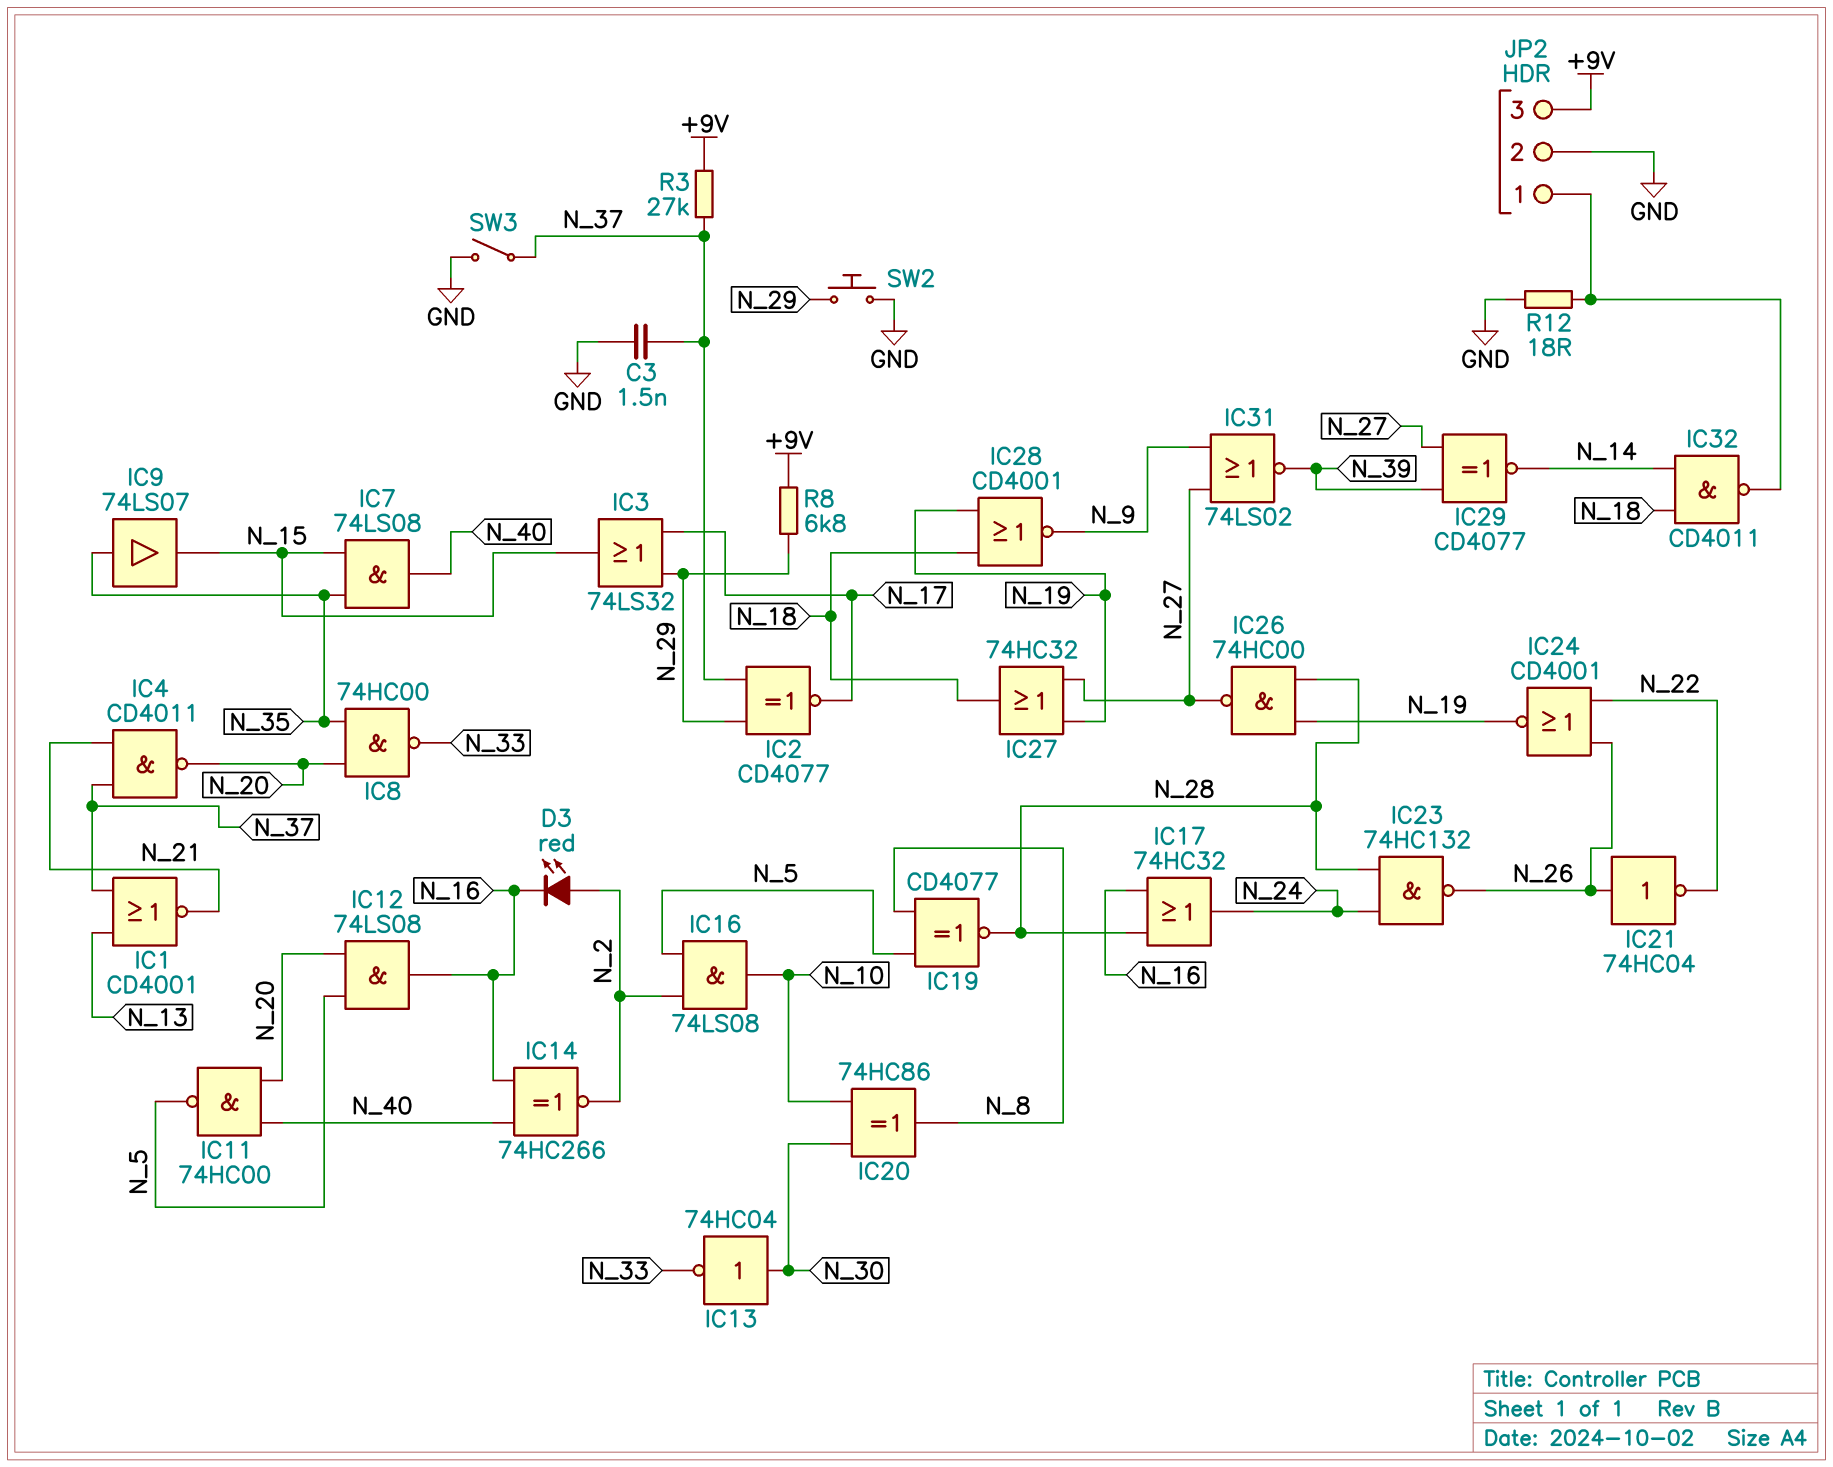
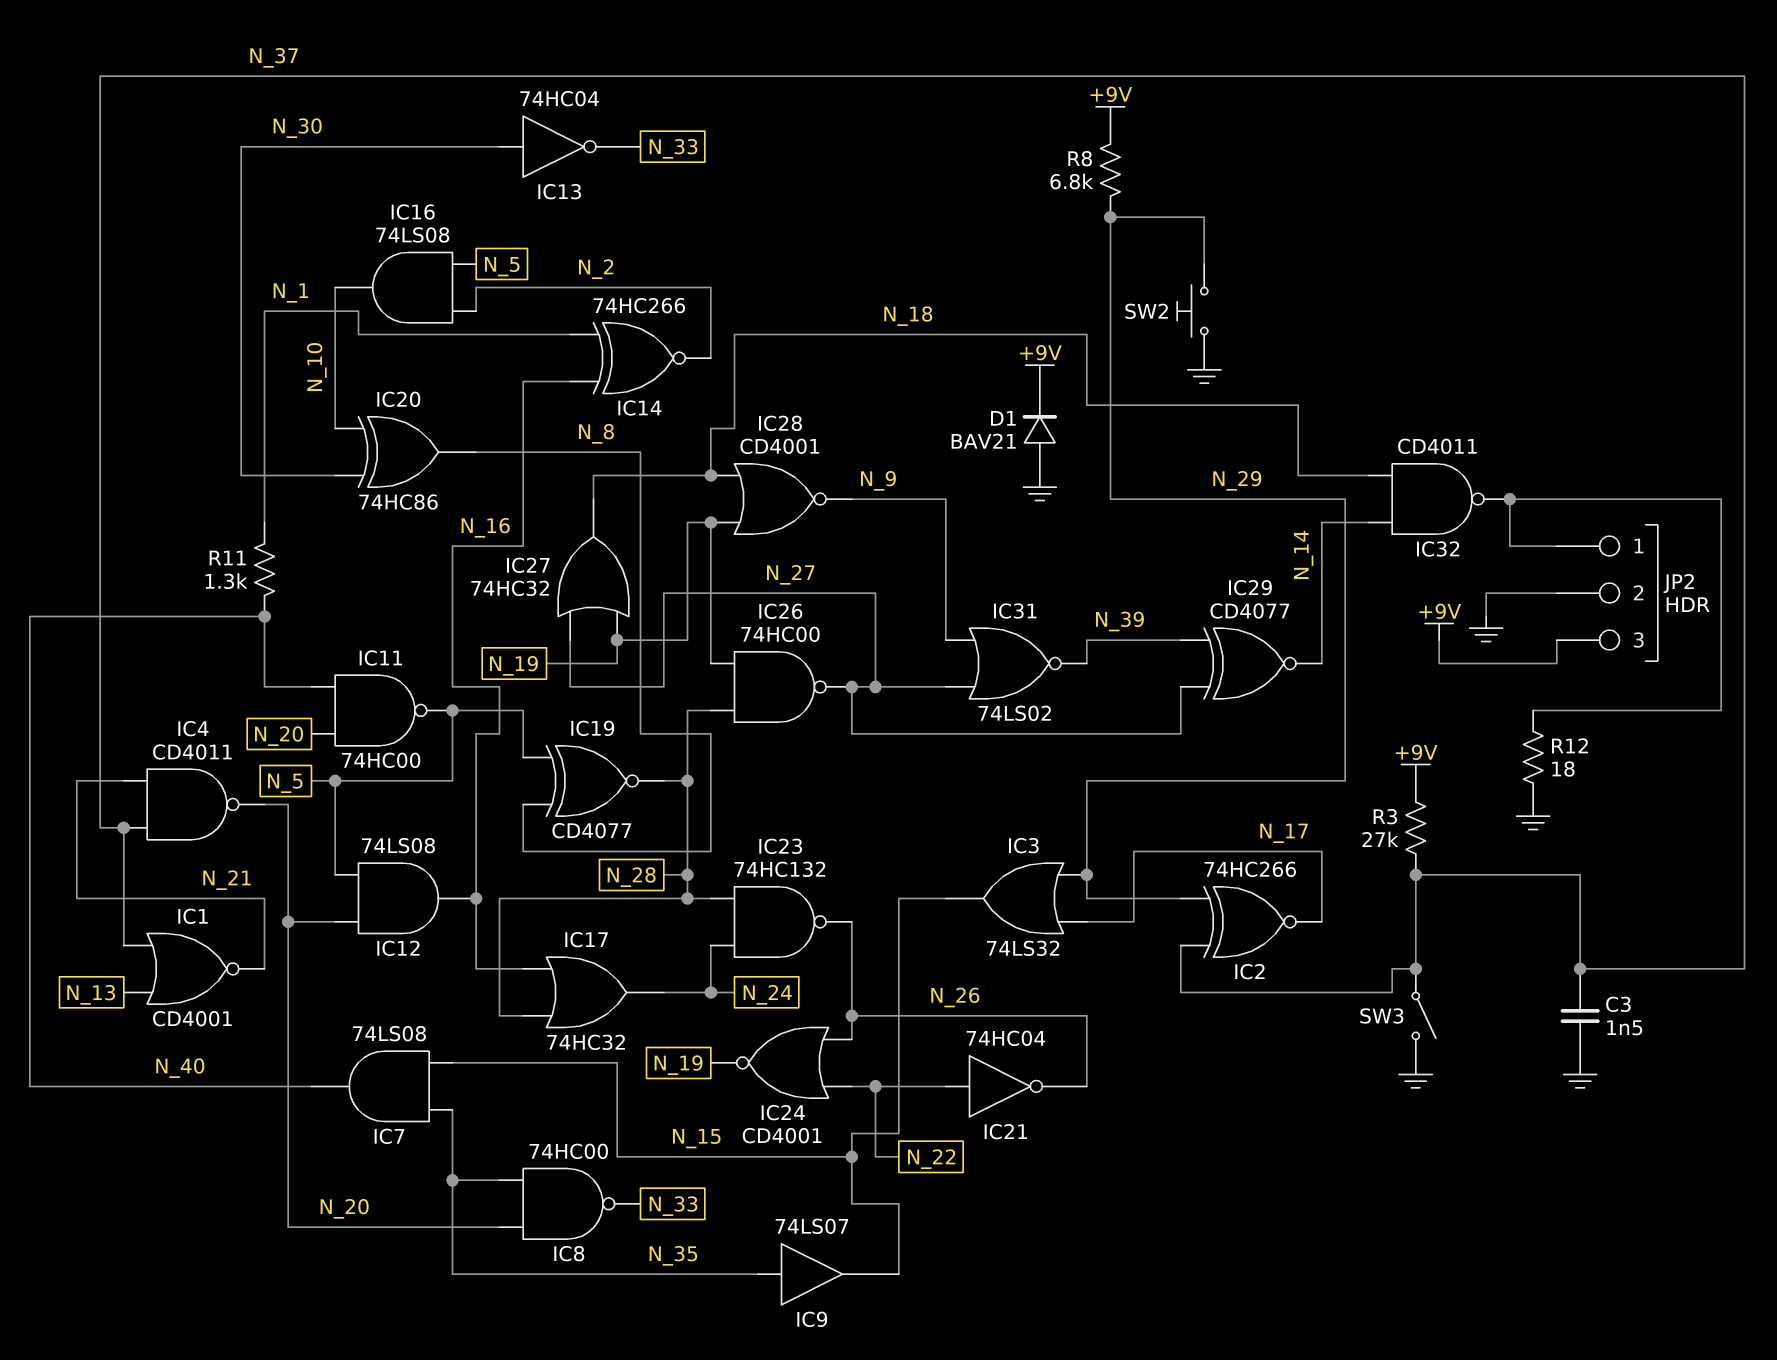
D1: none -> diode BAV21 (A GND, K +9V)
D3: LED red (A N_2, K N_16) -> none
IC2: XNOR CD4077 (in N_29, in N_37, out N_17) -> XNOR 74HC266 (in N_29, in N_37, out N_17)
IC14: XNOR 74HC266 (in N_16, in N_40, out N_2) -> XNOR 74HC266 (in N_1, in N_16, out N_2)
IC21: NOT 74HC04 (in N_26, out N_22) -> NOT 74HC04 (in N_22, out N_26)
R11: none -> 1.3k (N_1, N_40)

